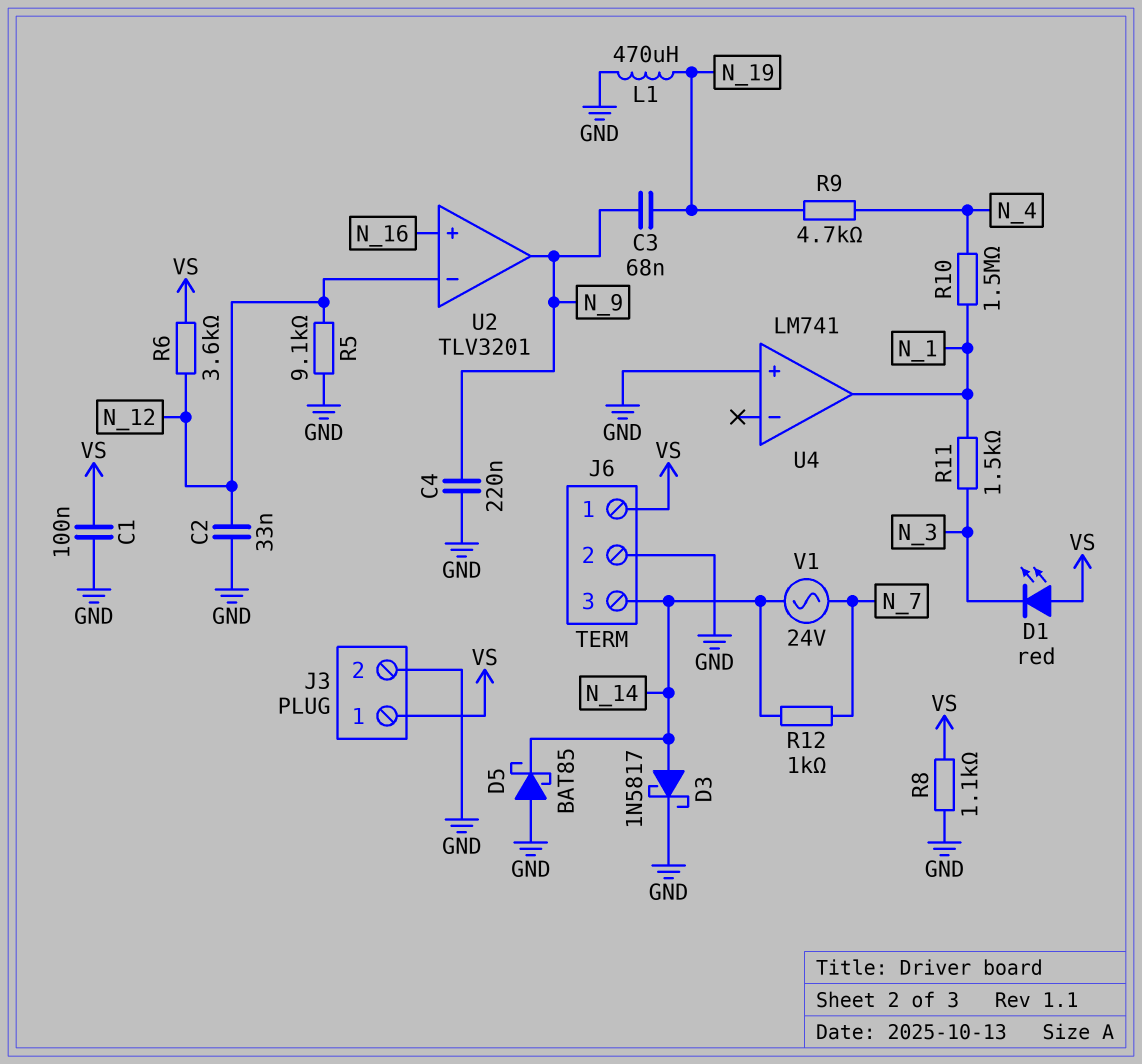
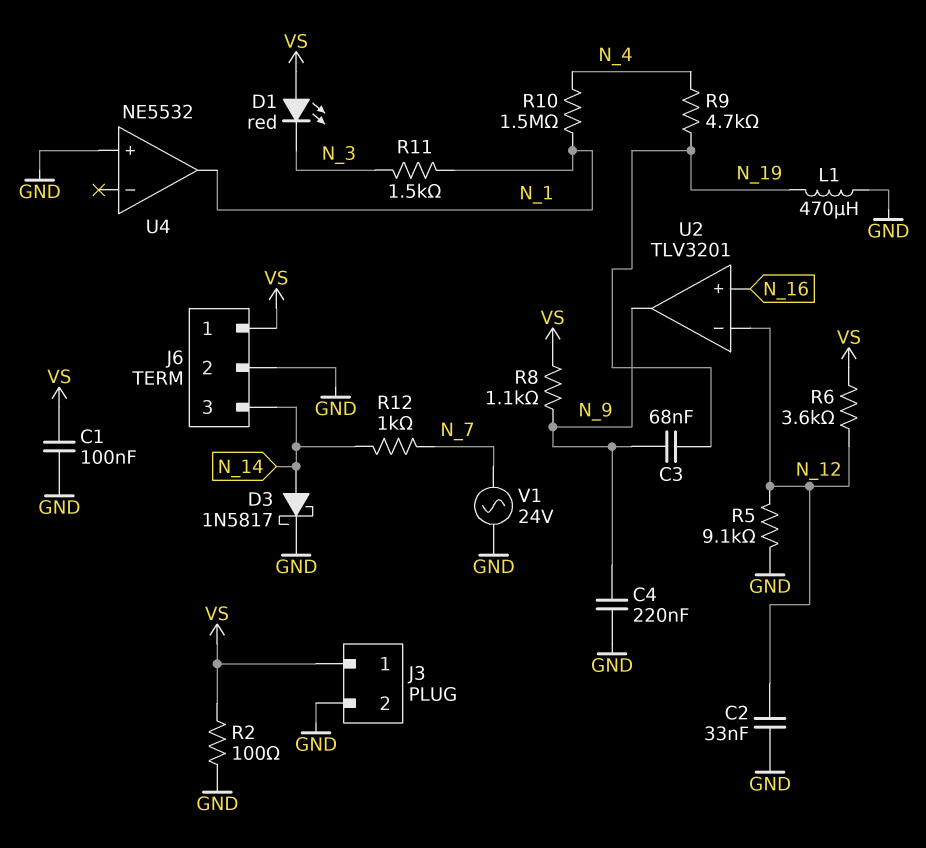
D5: schottky BAT85 (A GND, K N_14) -> none
R2: none -> 100 (GND, VS)
R8: 1.1k (GND, VS) -> 1.1k (N_9, VS)
U4: LM741 -> NE5532
V1: AC 24V (N_7, N_14) -> AC 24V (GND, N_7)

